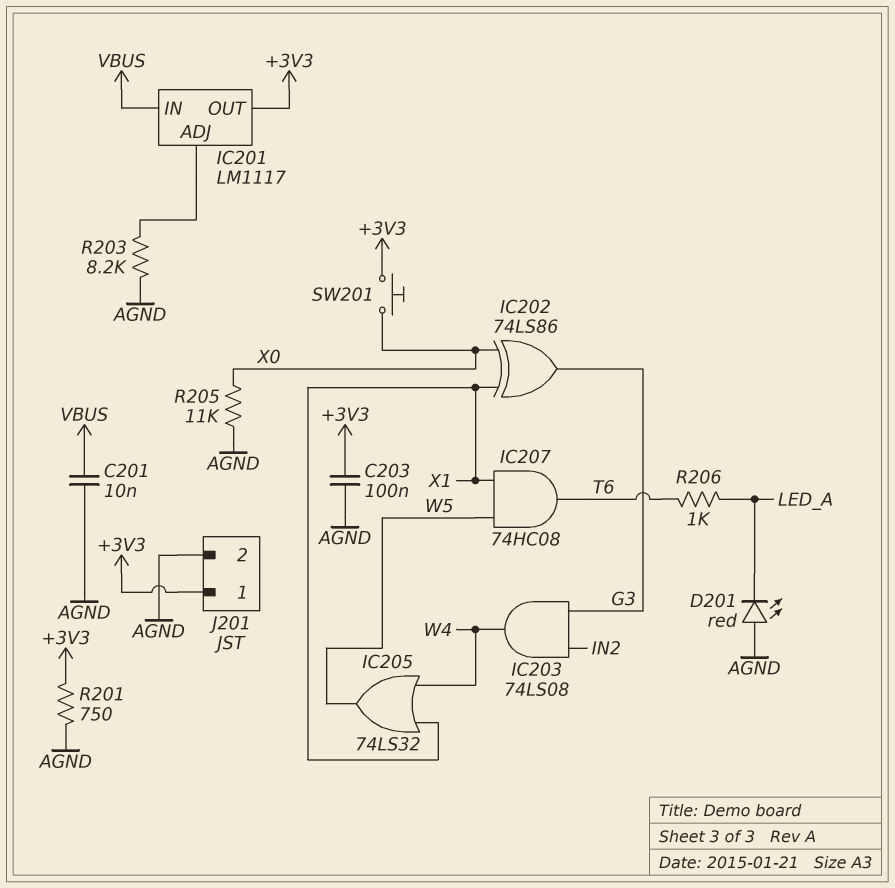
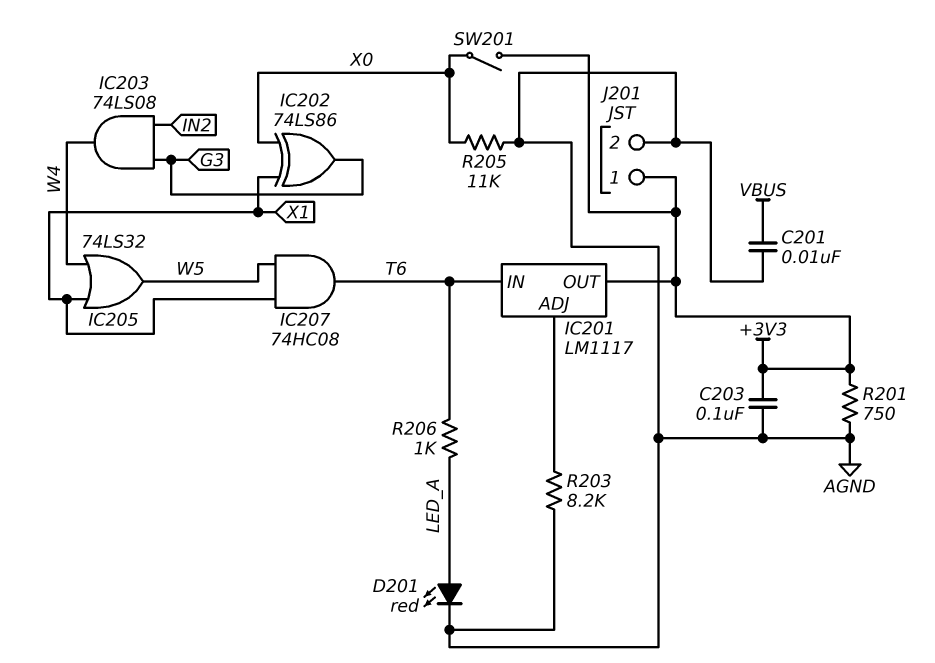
D201: LED red (A AGND, K LED_A) -> LED red (A LED_A, K AGND)
IC201 pin IN: VBUS -> T6
SW201: button (+3V3, X0) -> switch (+3V3, X0)

